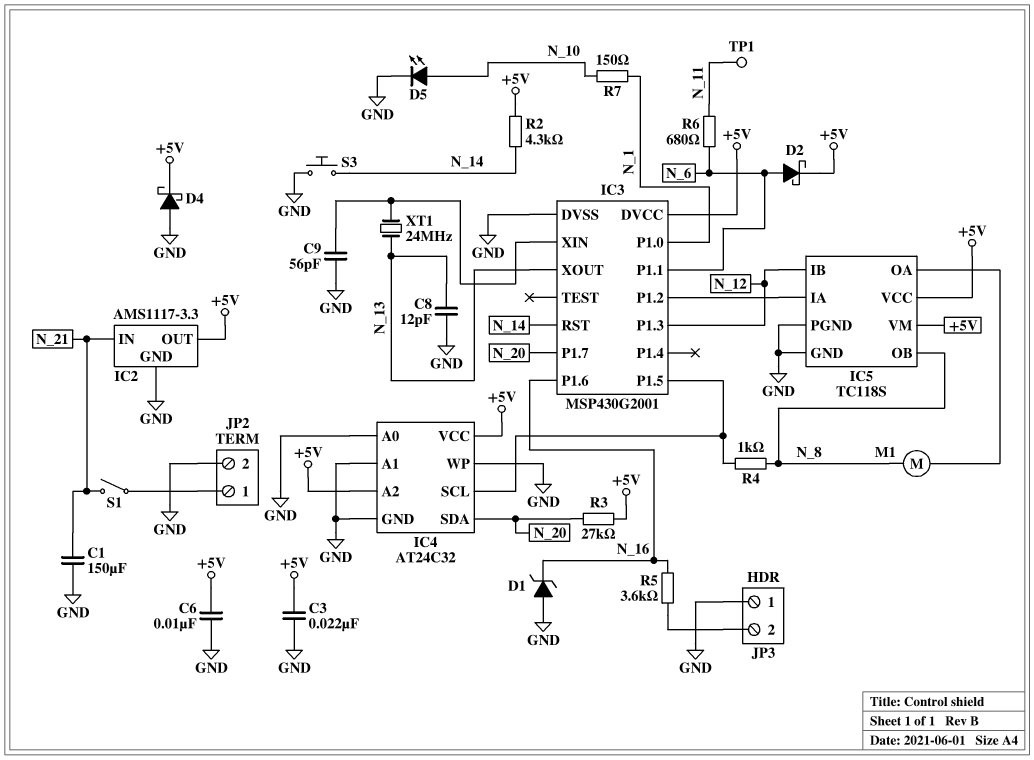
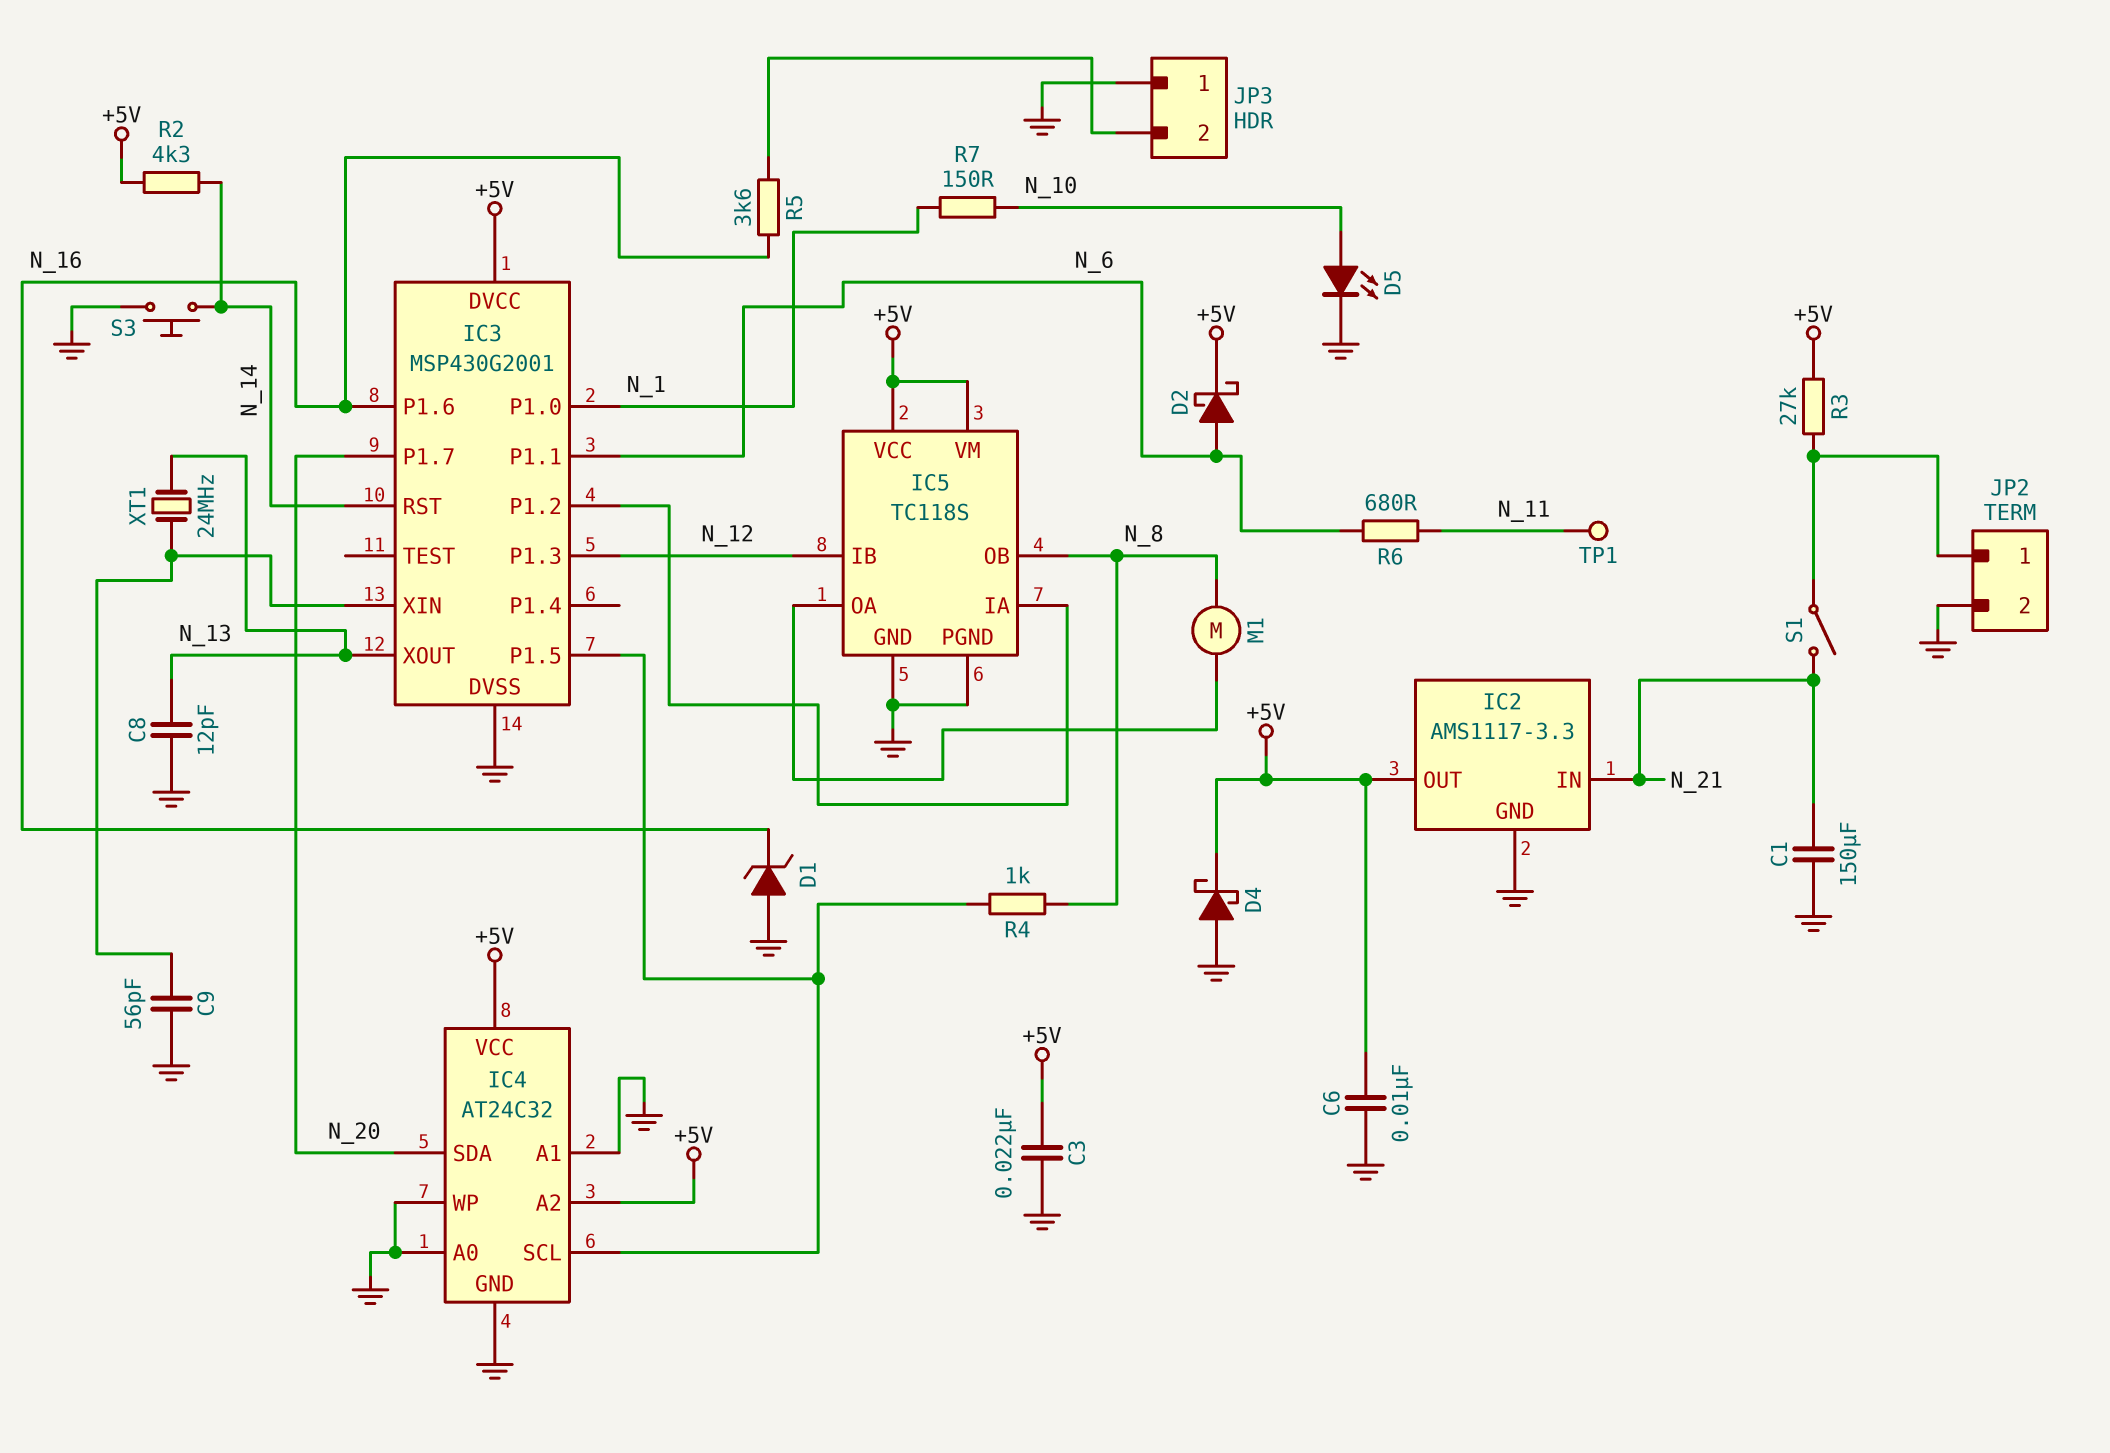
R3: 27k (+5V, N_20) -> 27k (+5V, JP2/1)

